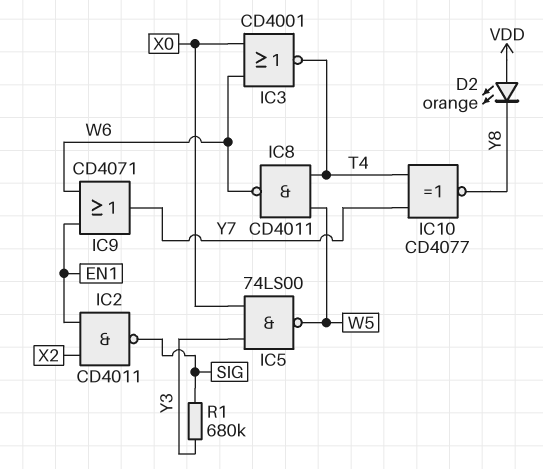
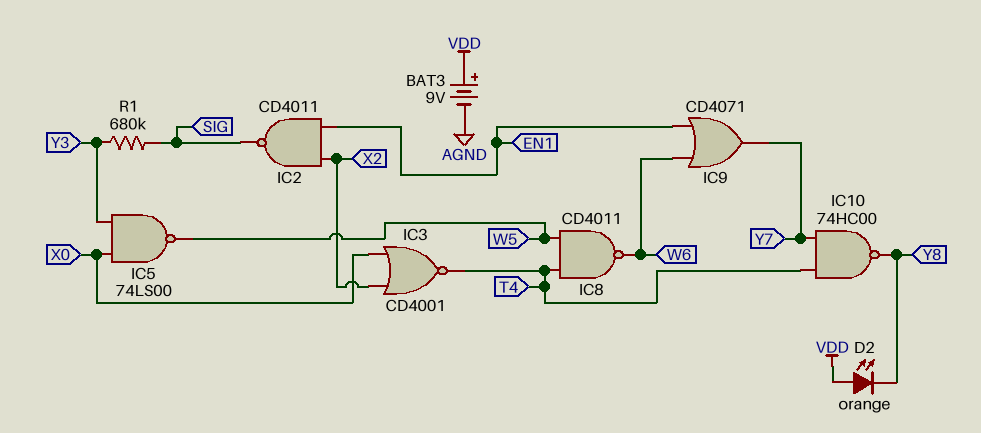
BAT3: none -> 9V (plus VDD, minus AGND)
IC3: NOR CD4001 (in W6, in X0, out T4) -> NOR CD4001 (in X0, in X2, out T4)
IC10: XNOR CD4077 (in T4, in Y7, out Y8) -> NAND 74HC00 (in T4, in Y7, out Y8)

